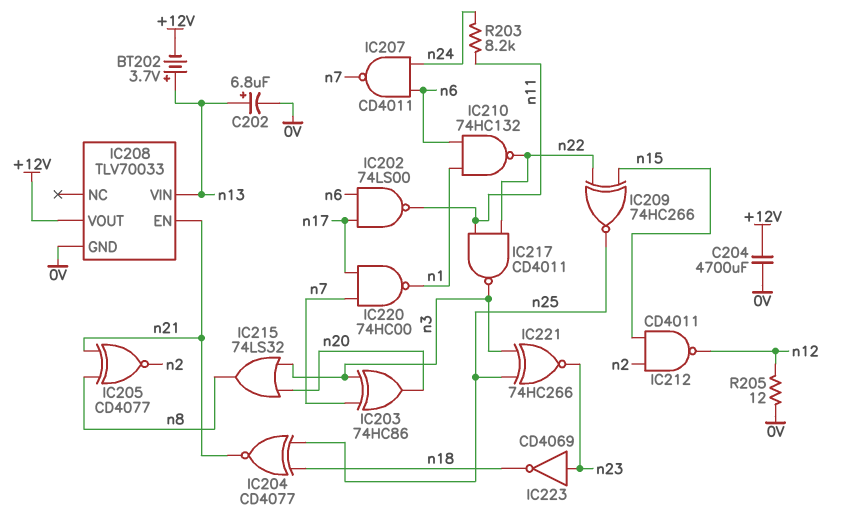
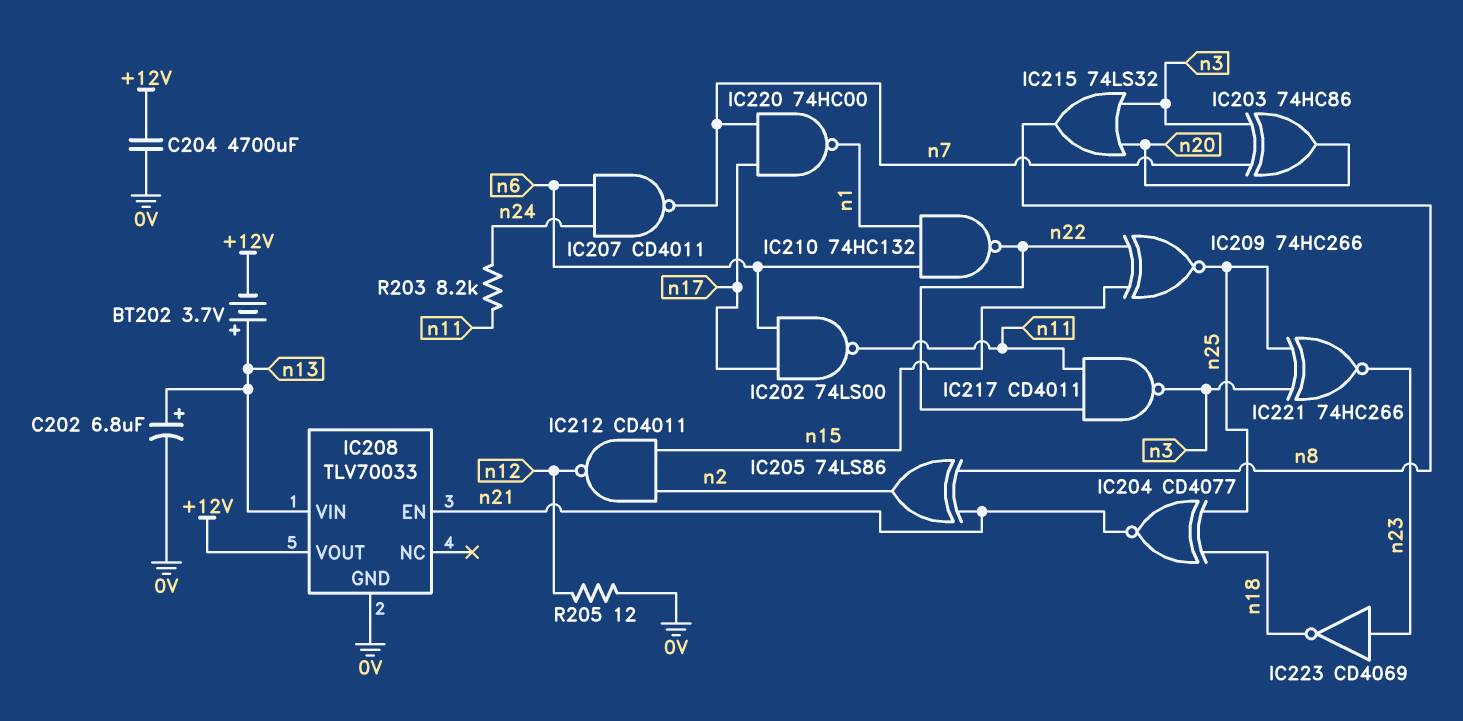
IC205: XNOR CD4077 (in n8, in n21, out n2) -> XOR 74LS86 (in n8, in n21, out n2)

